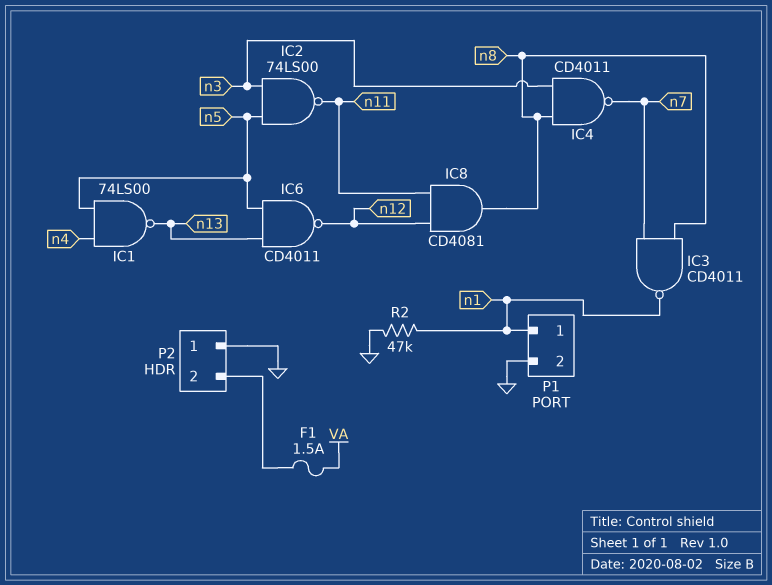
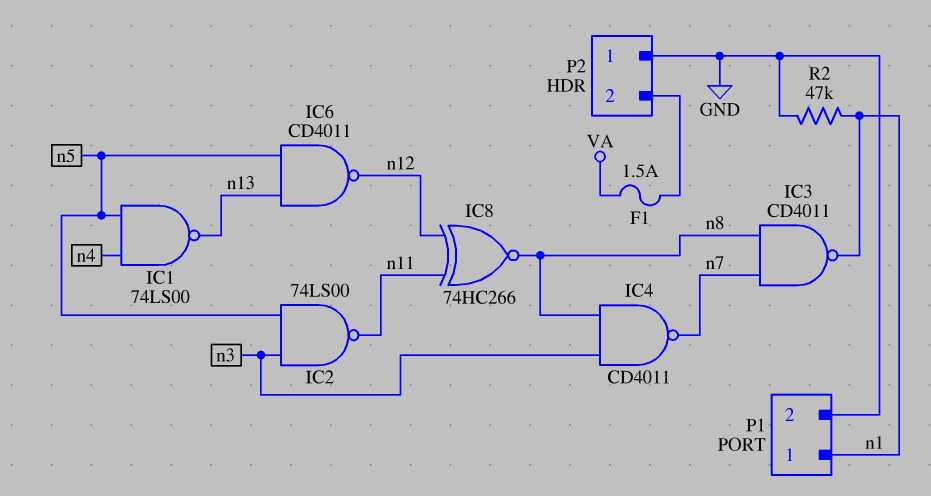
IC8: AND CD4081 (in n11, in n12, out n8) -> XNOR 74HC266 (in n11, in n12, out n8)

